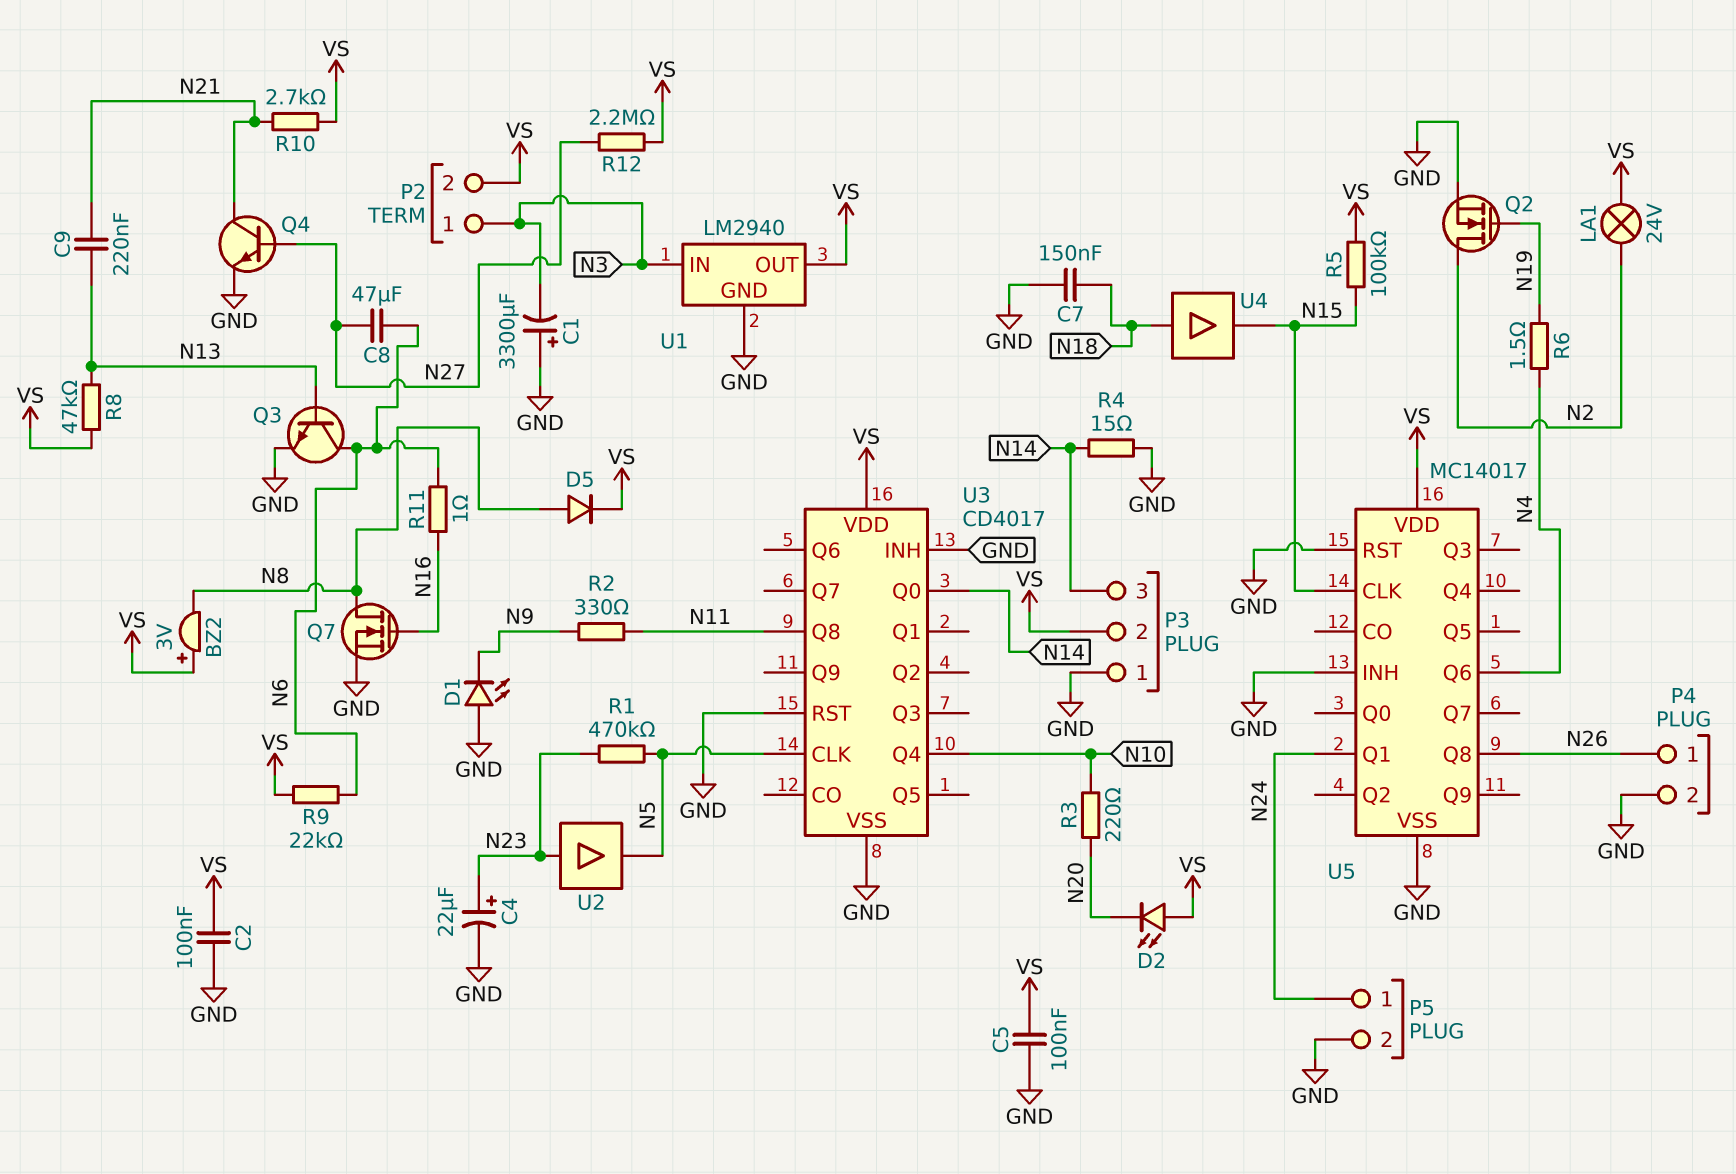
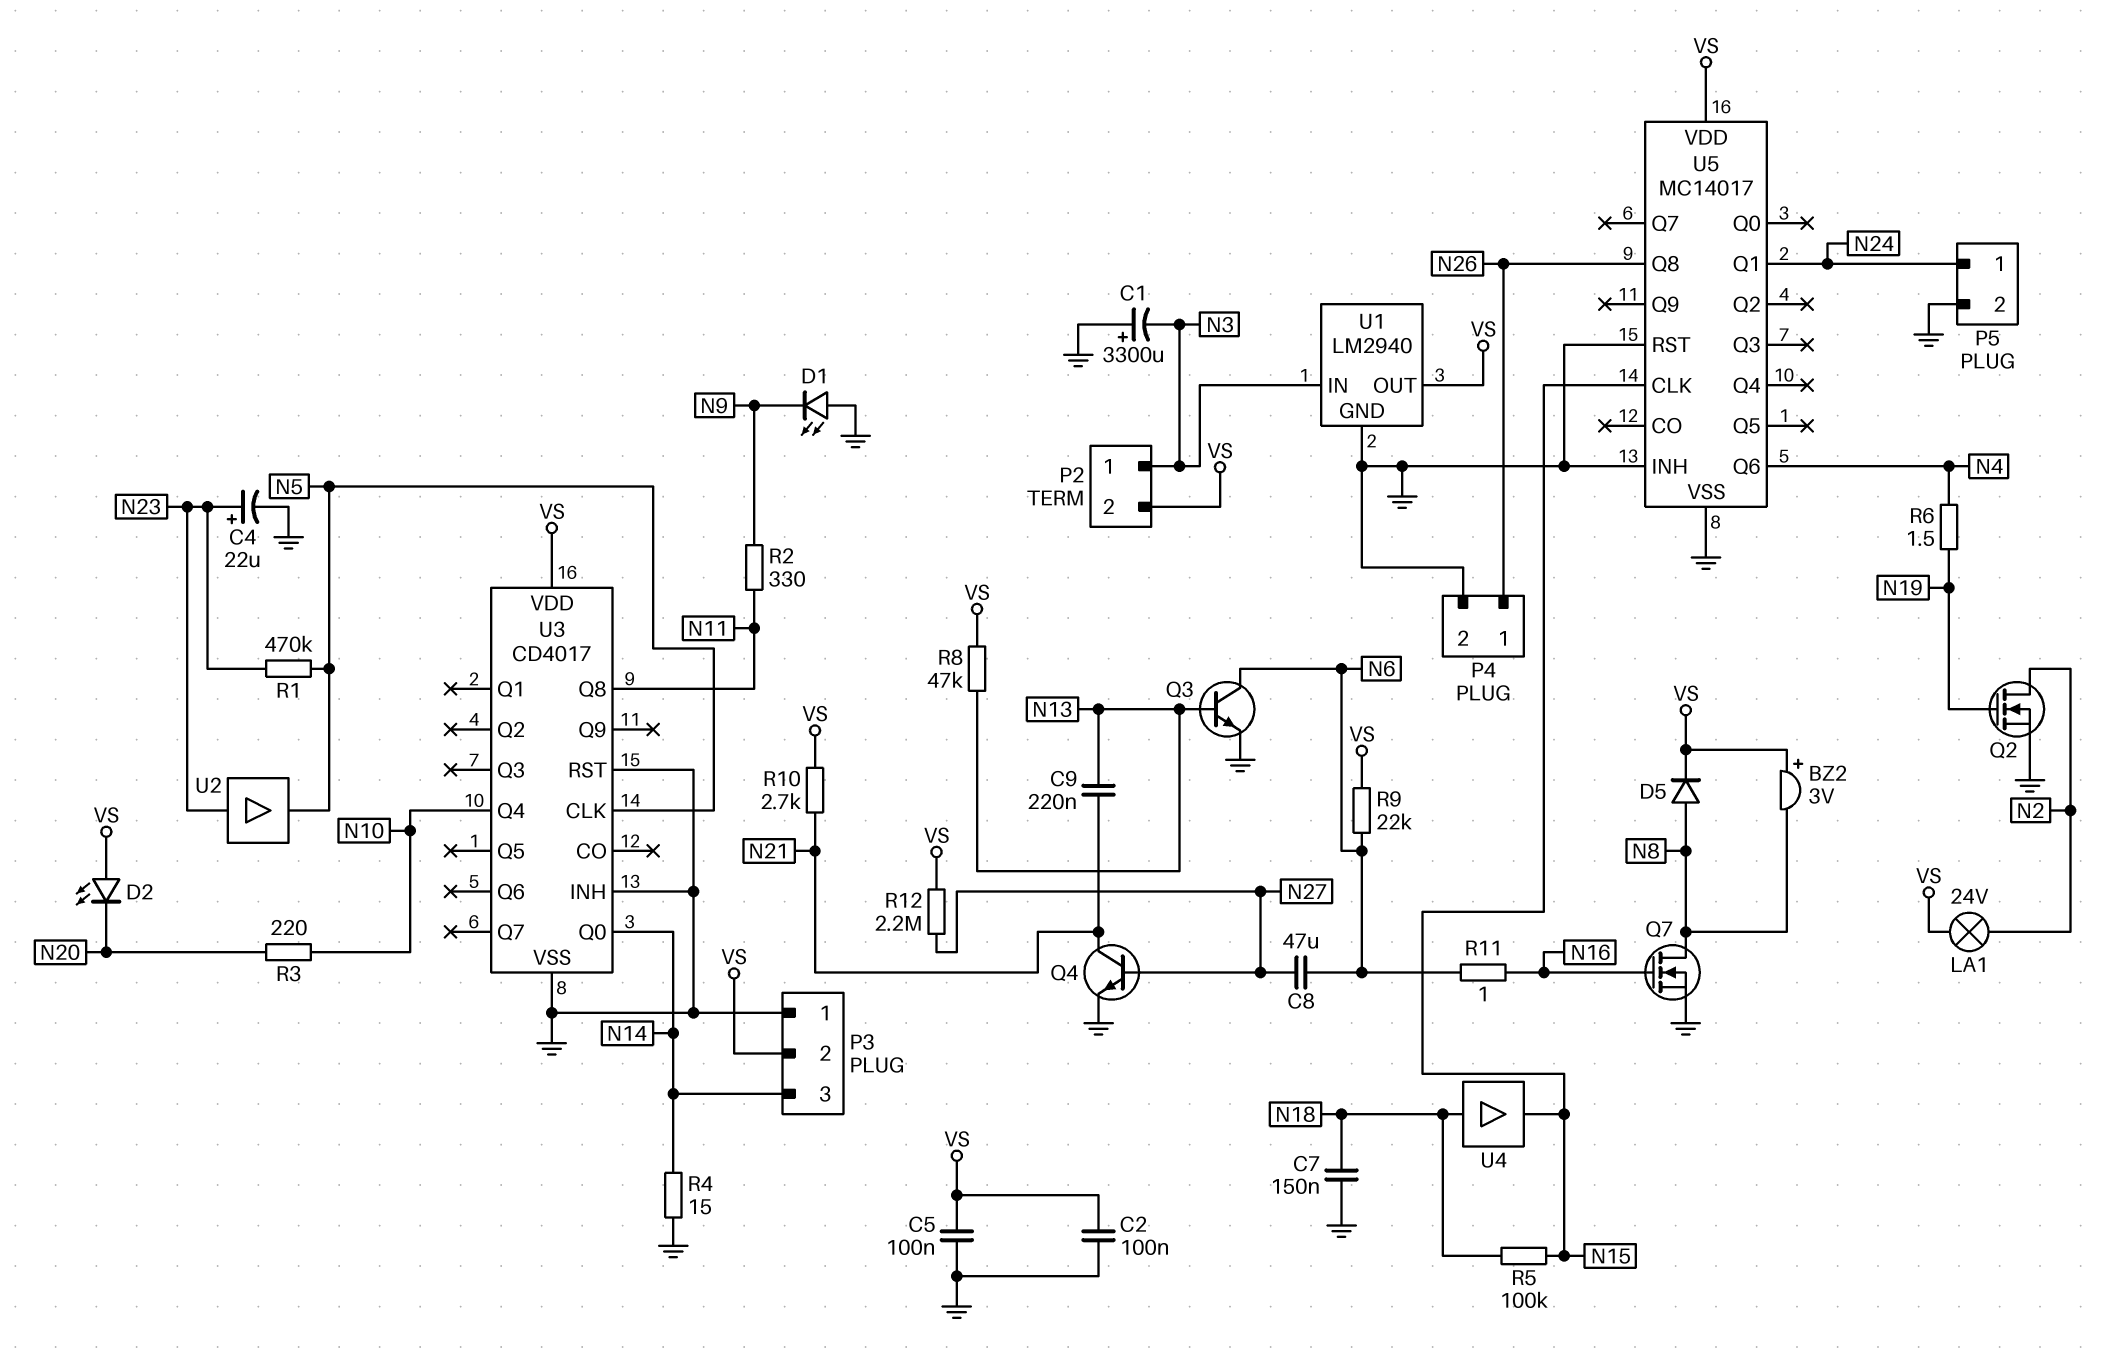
R5: 100k (N15, VS) -> 100k (N15, N18)

